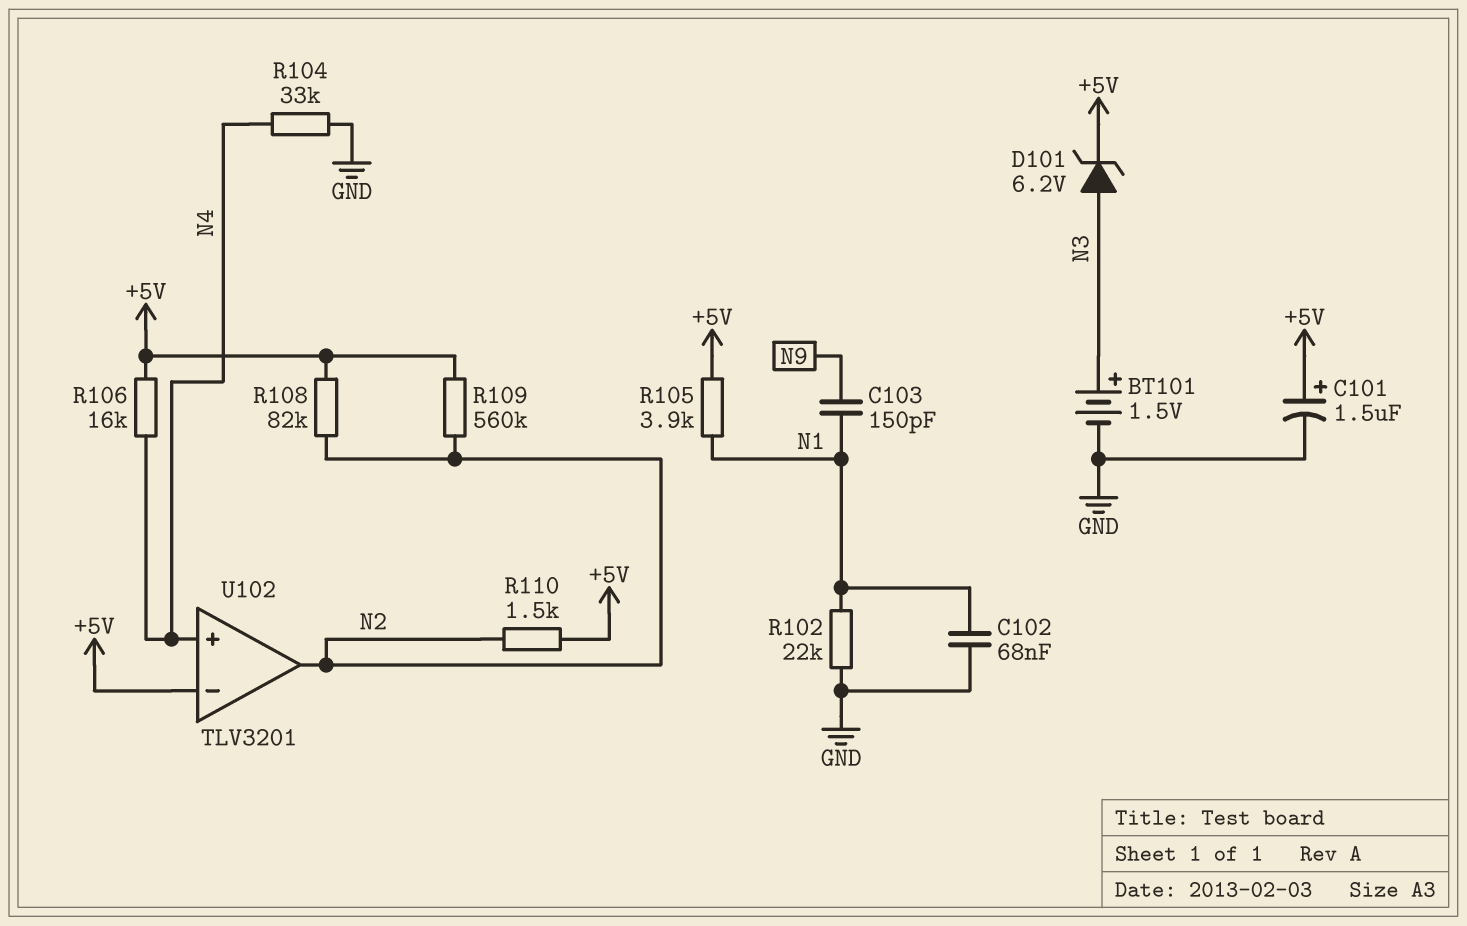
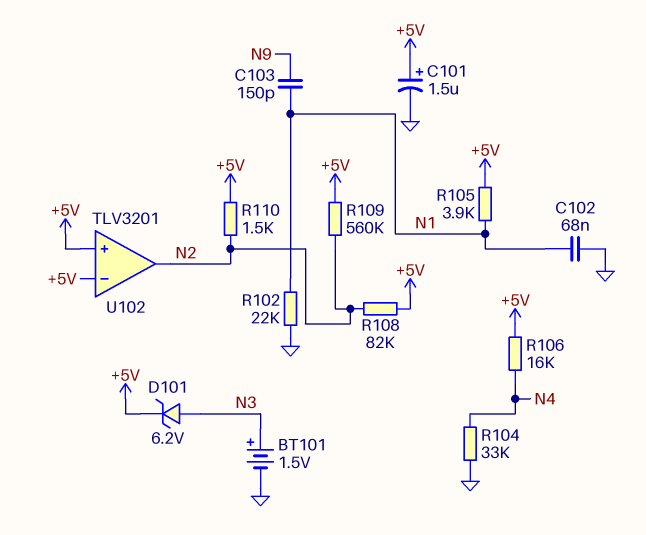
U102 pin in+: N4 -> +5V

